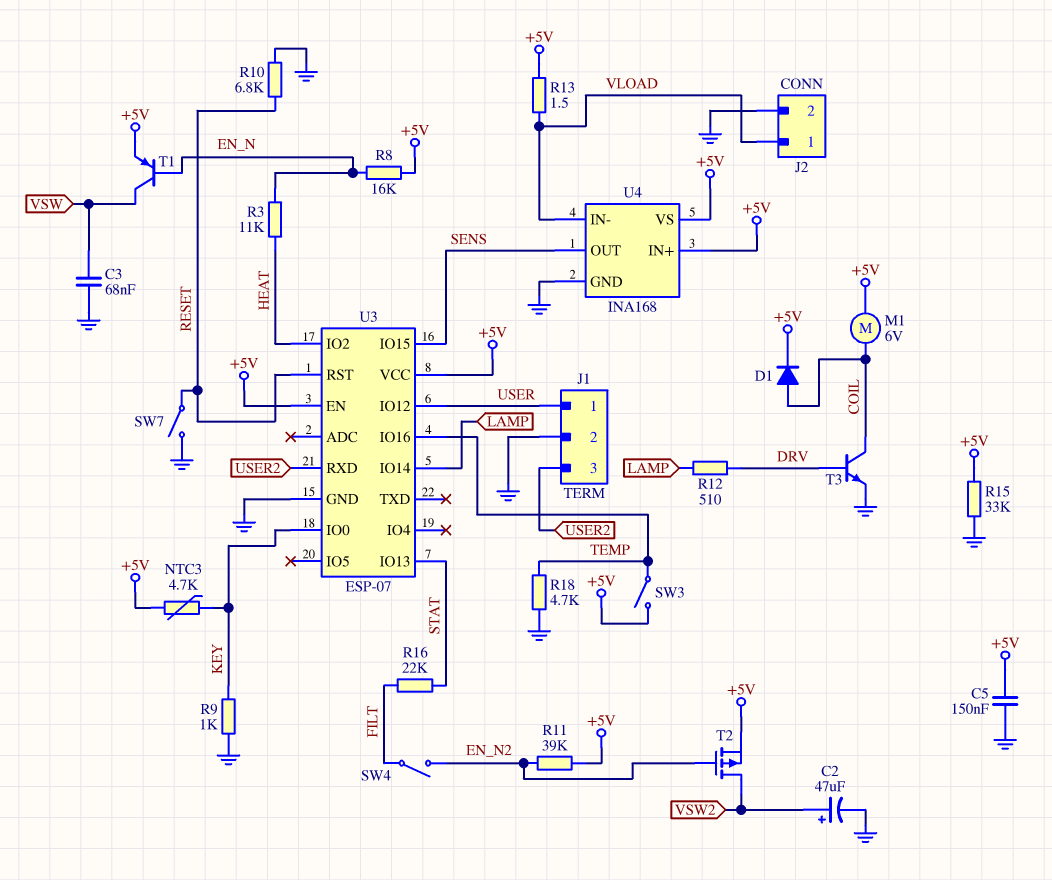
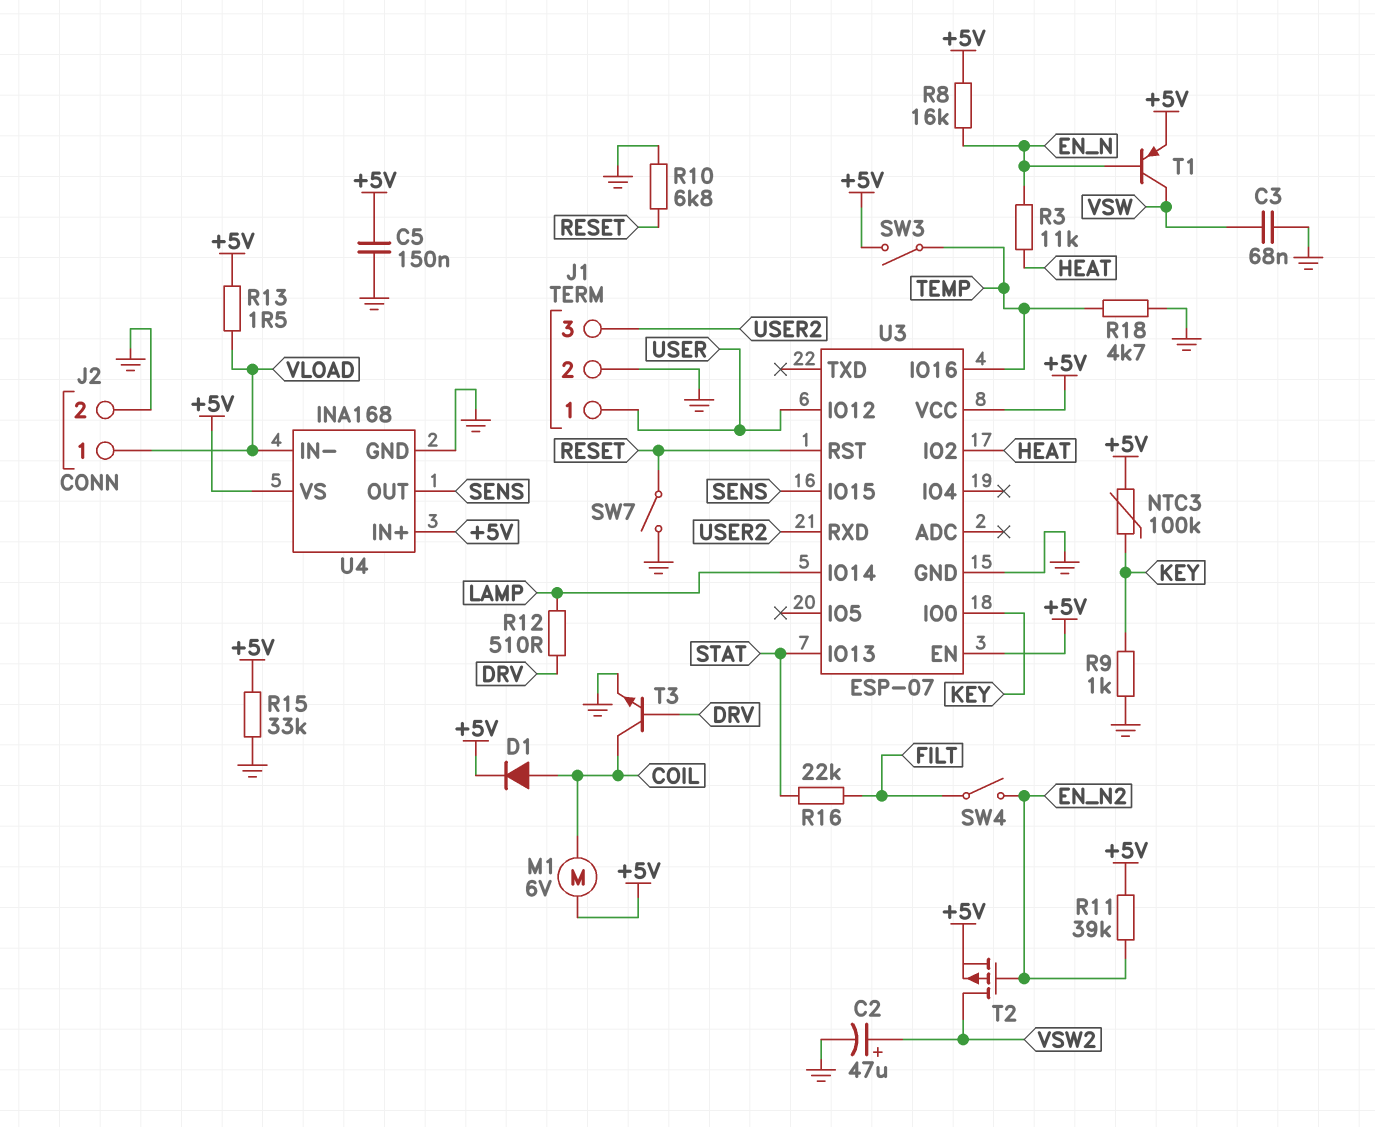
NTC3: 4.7k (+5V, KEY) -> 100k (+5V, KEY)

